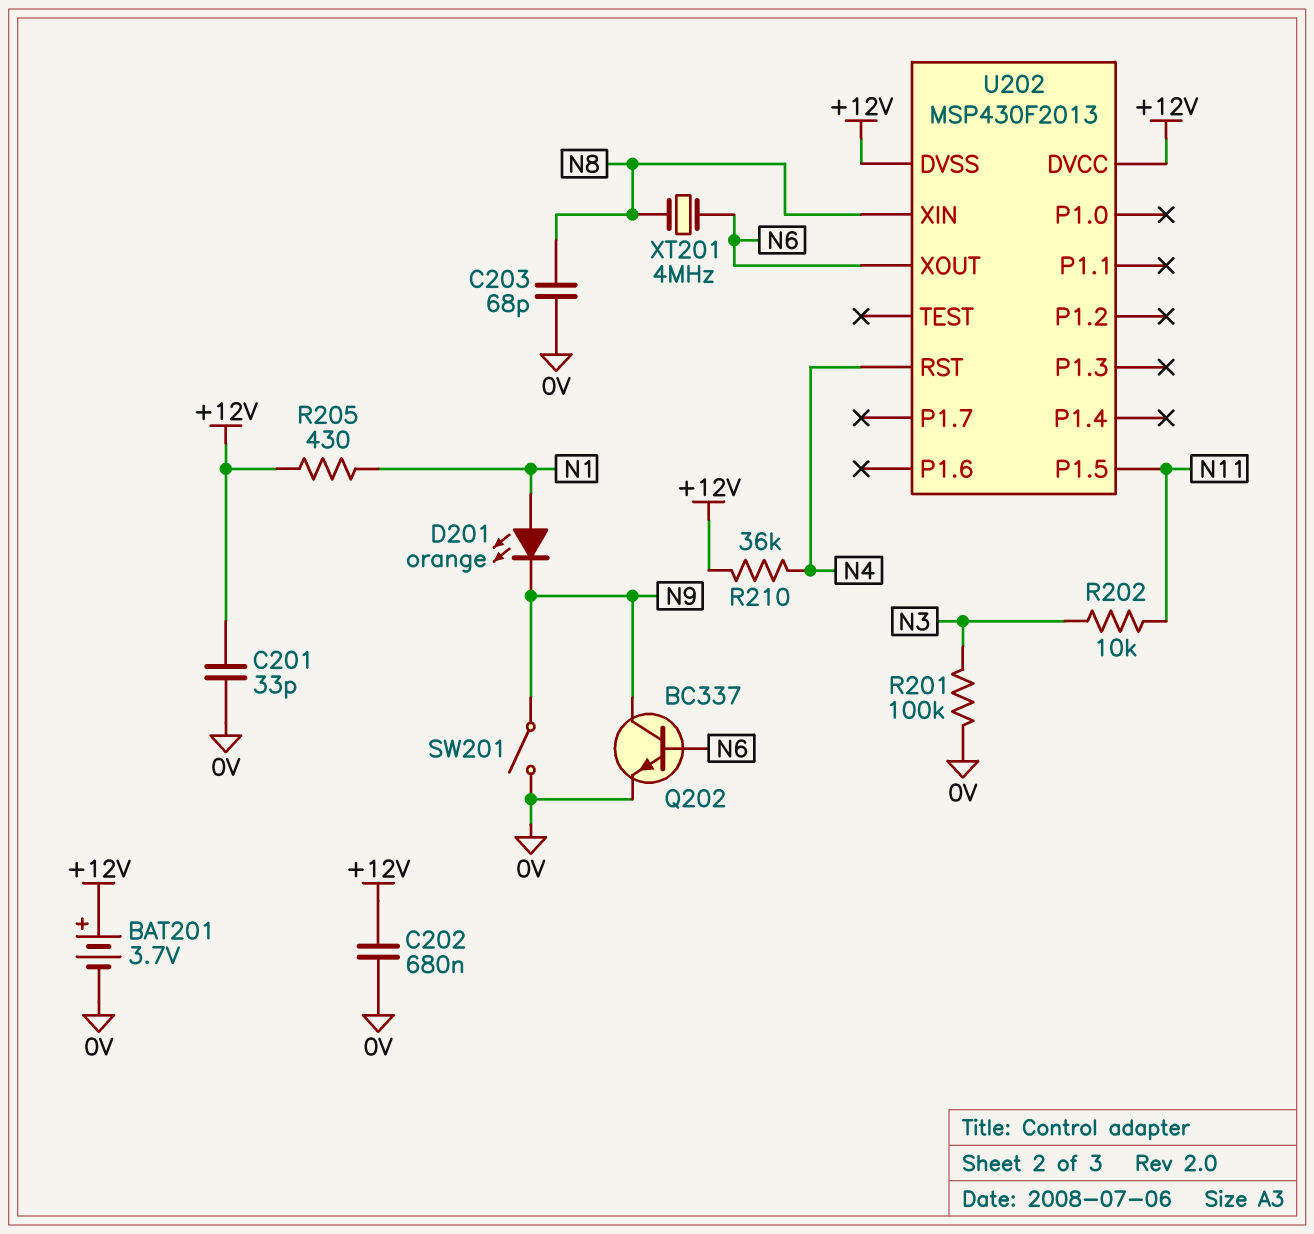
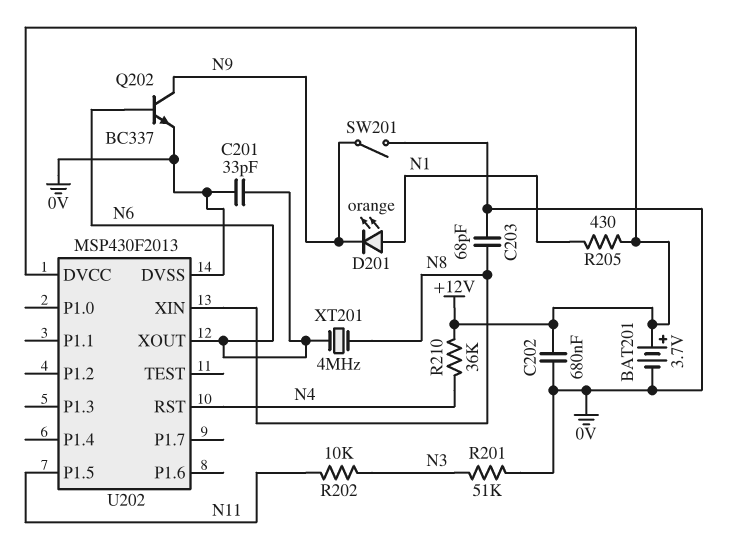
C201: 33pF (+12V, 0V) -> 33pF (0V, N6)
R201: 100k (0V, N3) -> 51k (0V, N3)
U202 pin DVSS: +12V -> 0V

